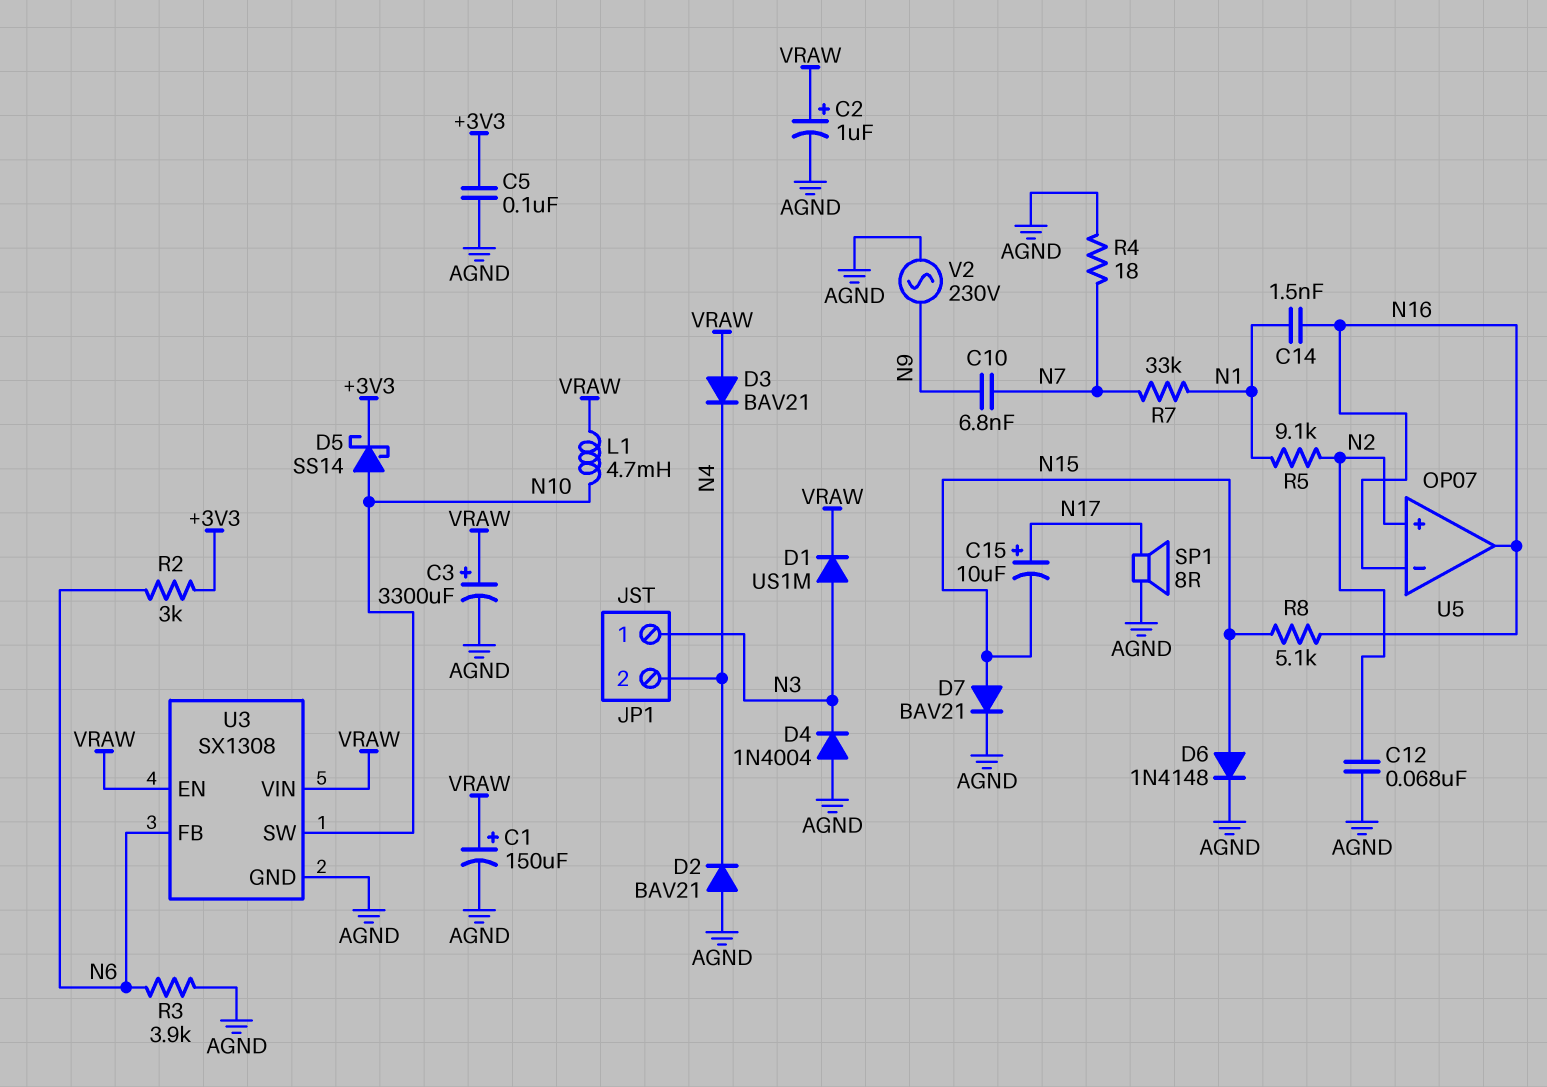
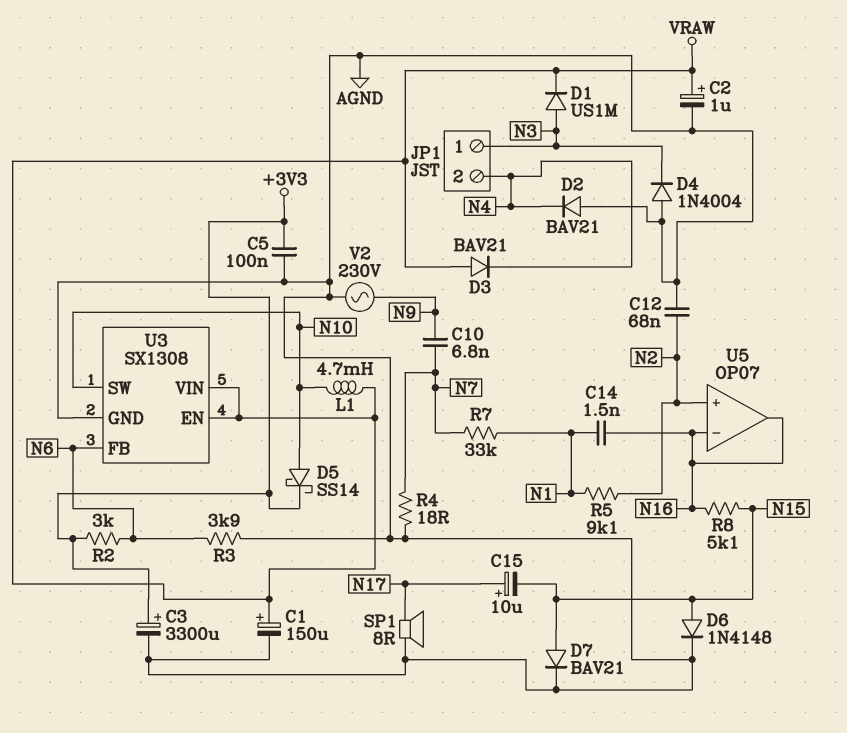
C3: 3300uF (plus VRAW, minus AGND) -> 3300uF (plus +3V3, minus AGND)

